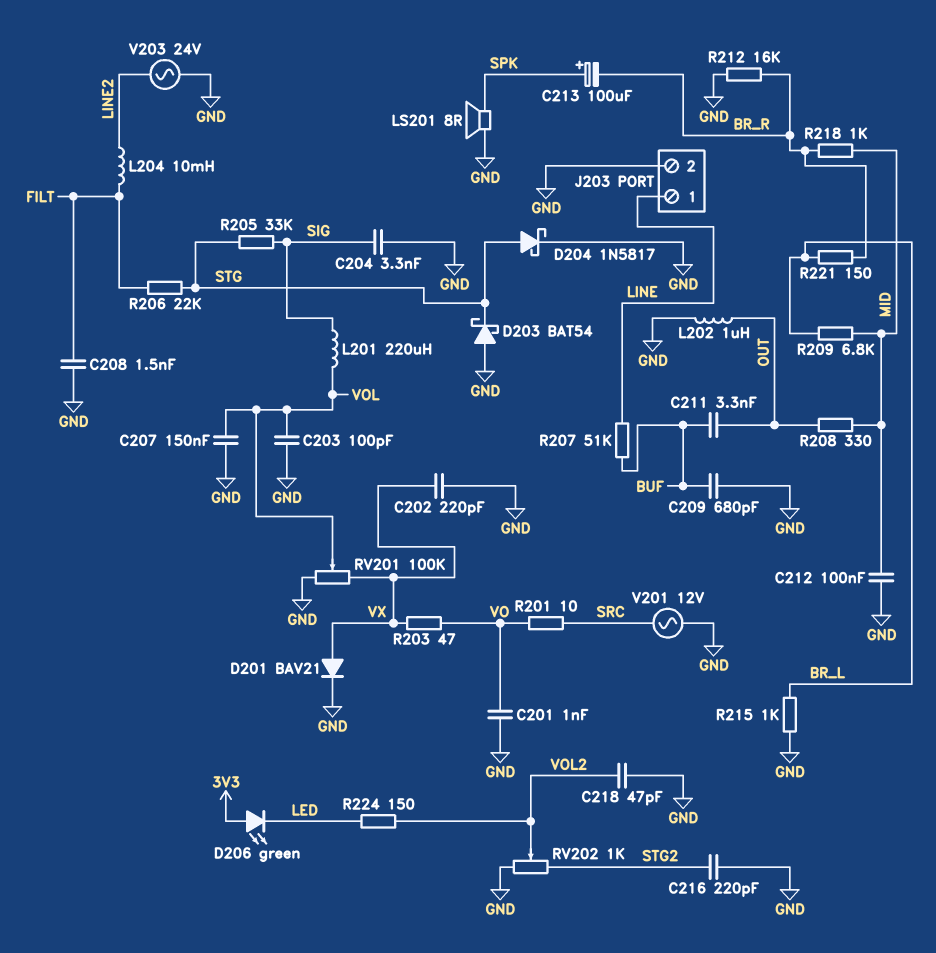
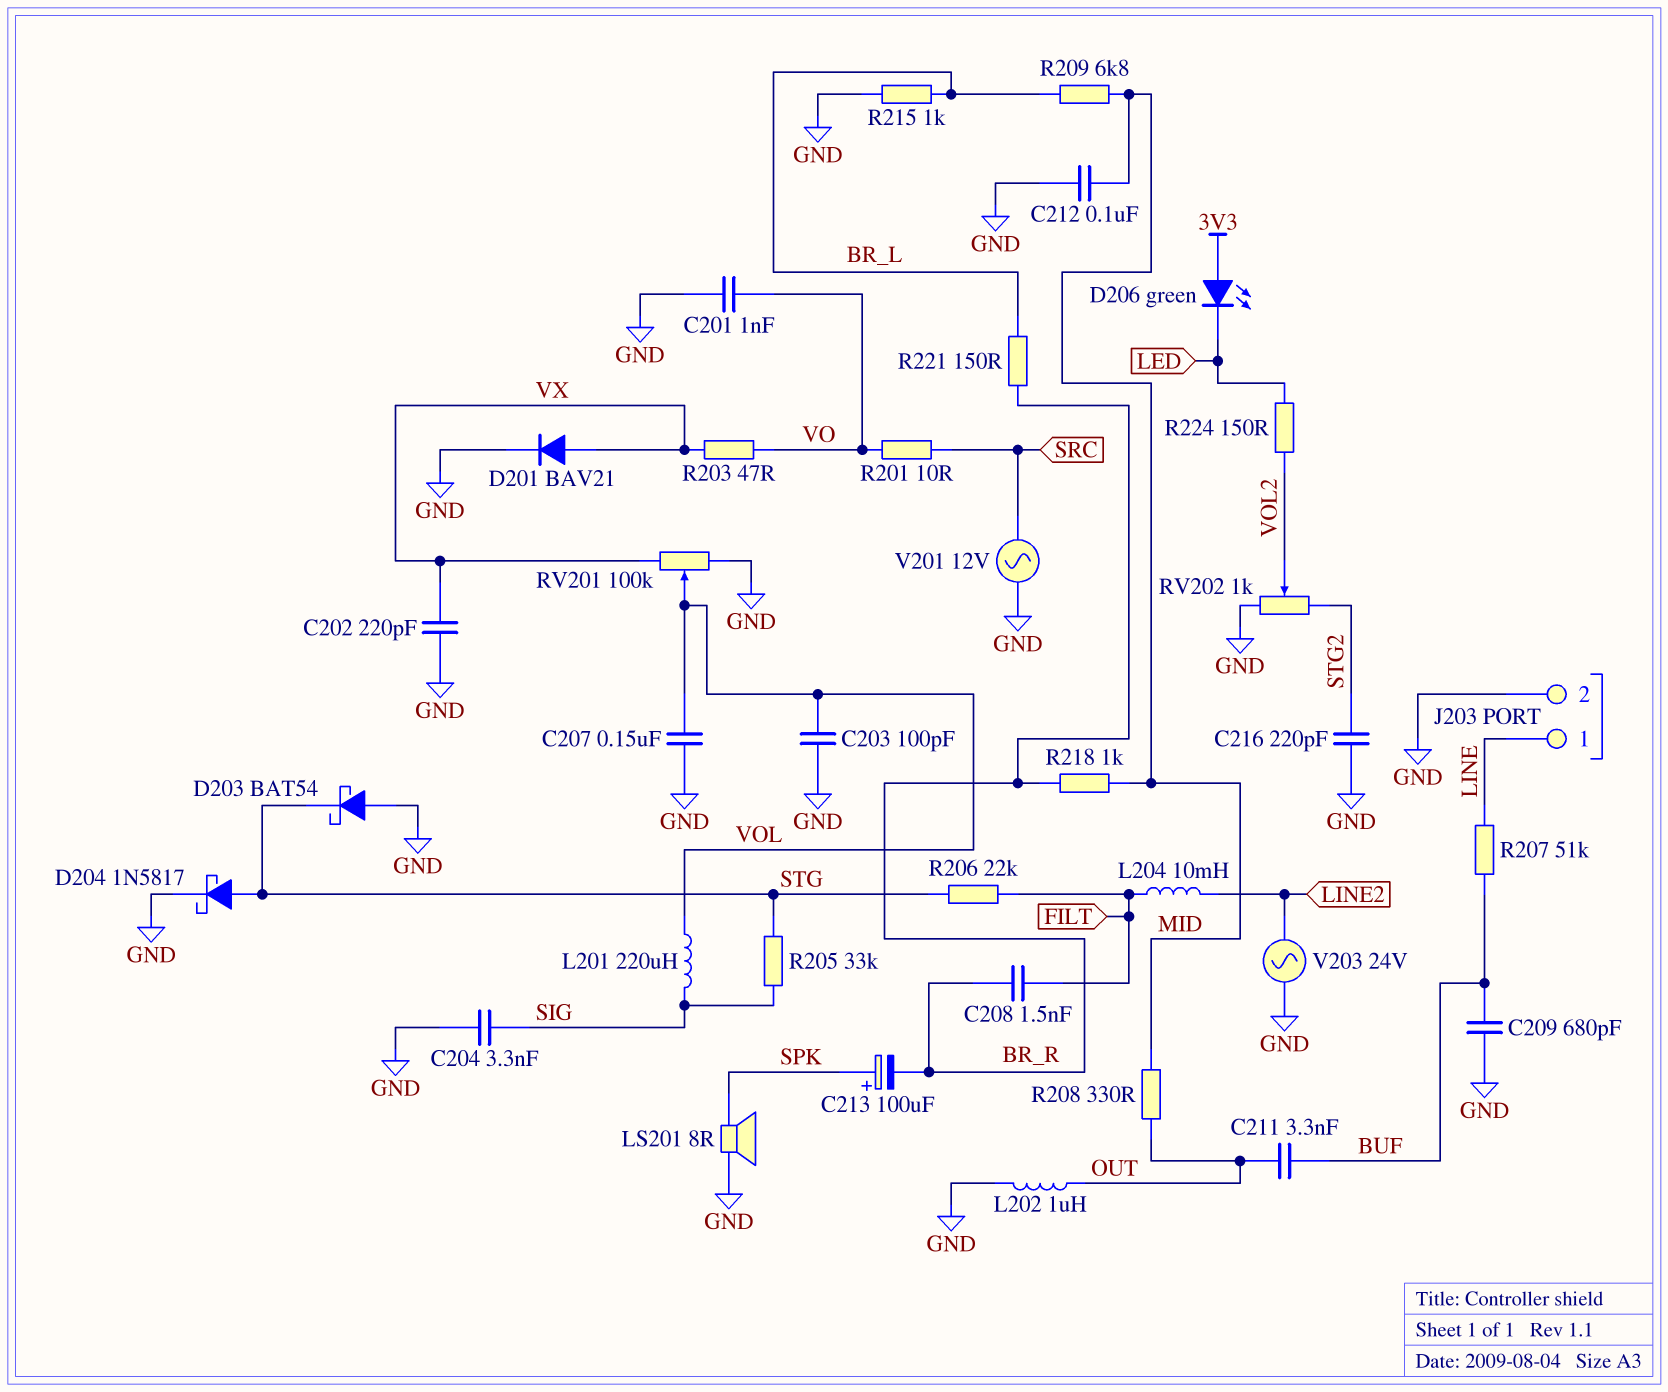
C208: 1.5nF (FILT, GND) -> 1.5nF (BR_R, FILT)
C218: 47pF (GND, VOL2) -> none
R212: 16k (BR_R, GND) -> none

